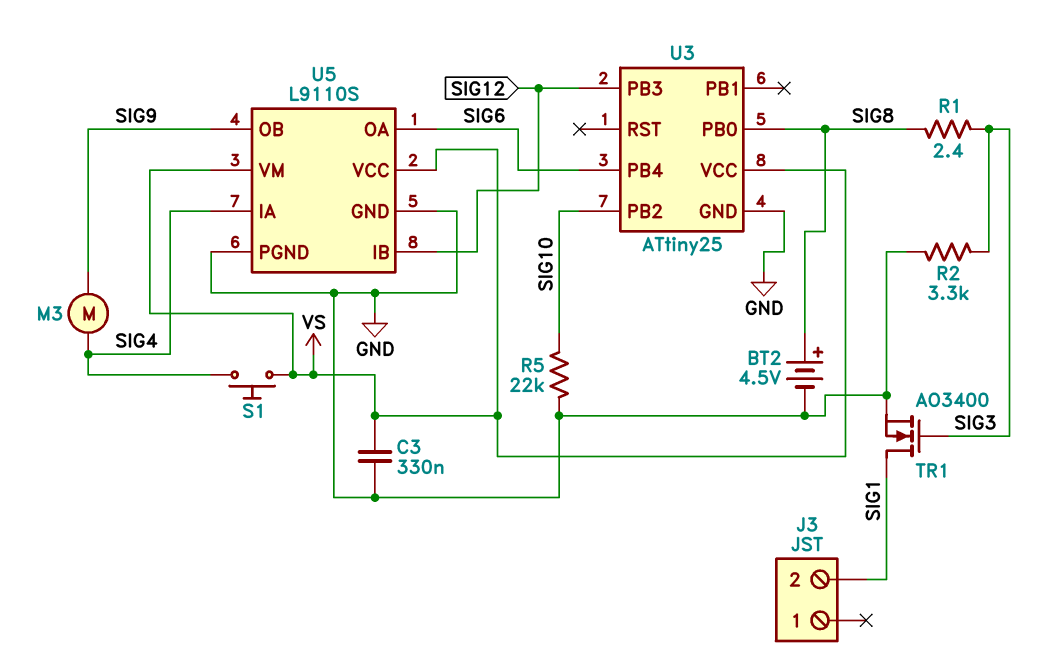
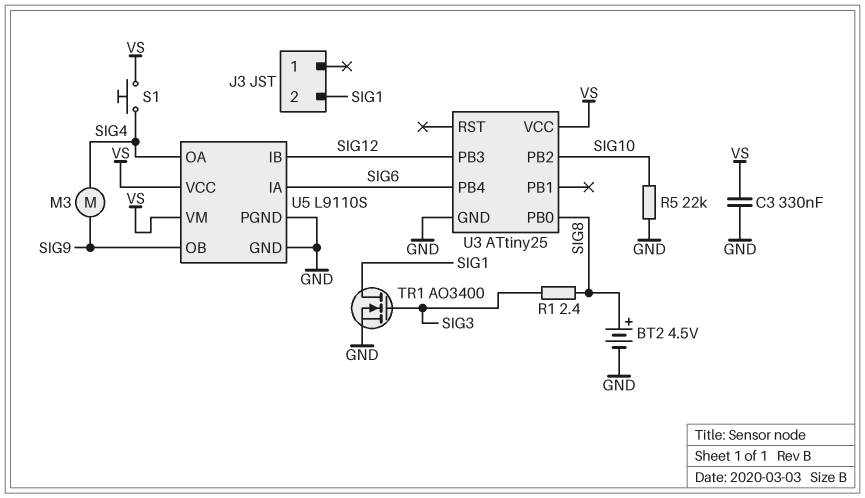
R2: 3.3k (GND, SIG3) -> none
U5 pin IA: SIG4 -> SIG6
U5 pin OA: SIG6 -> SIG4

